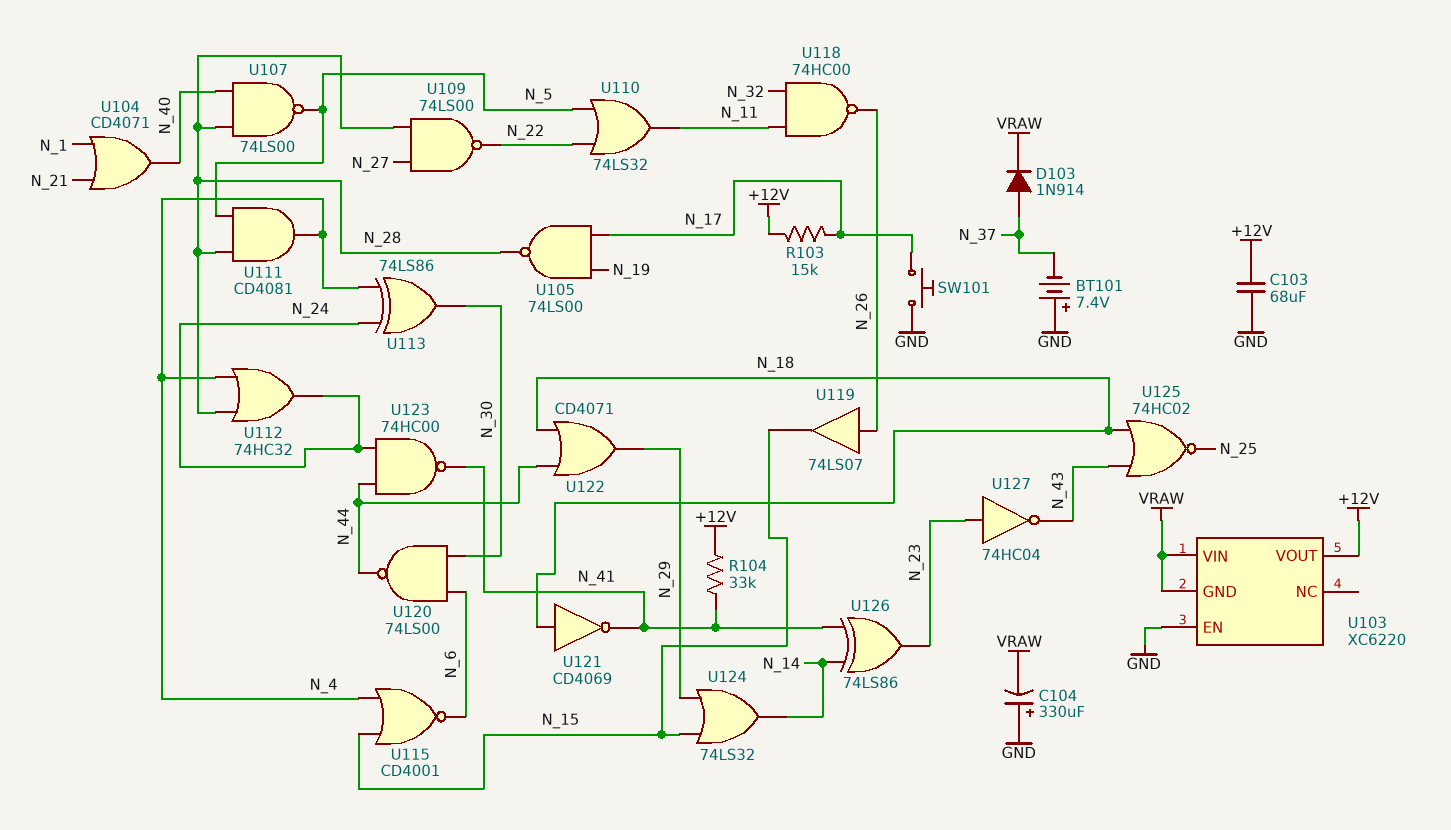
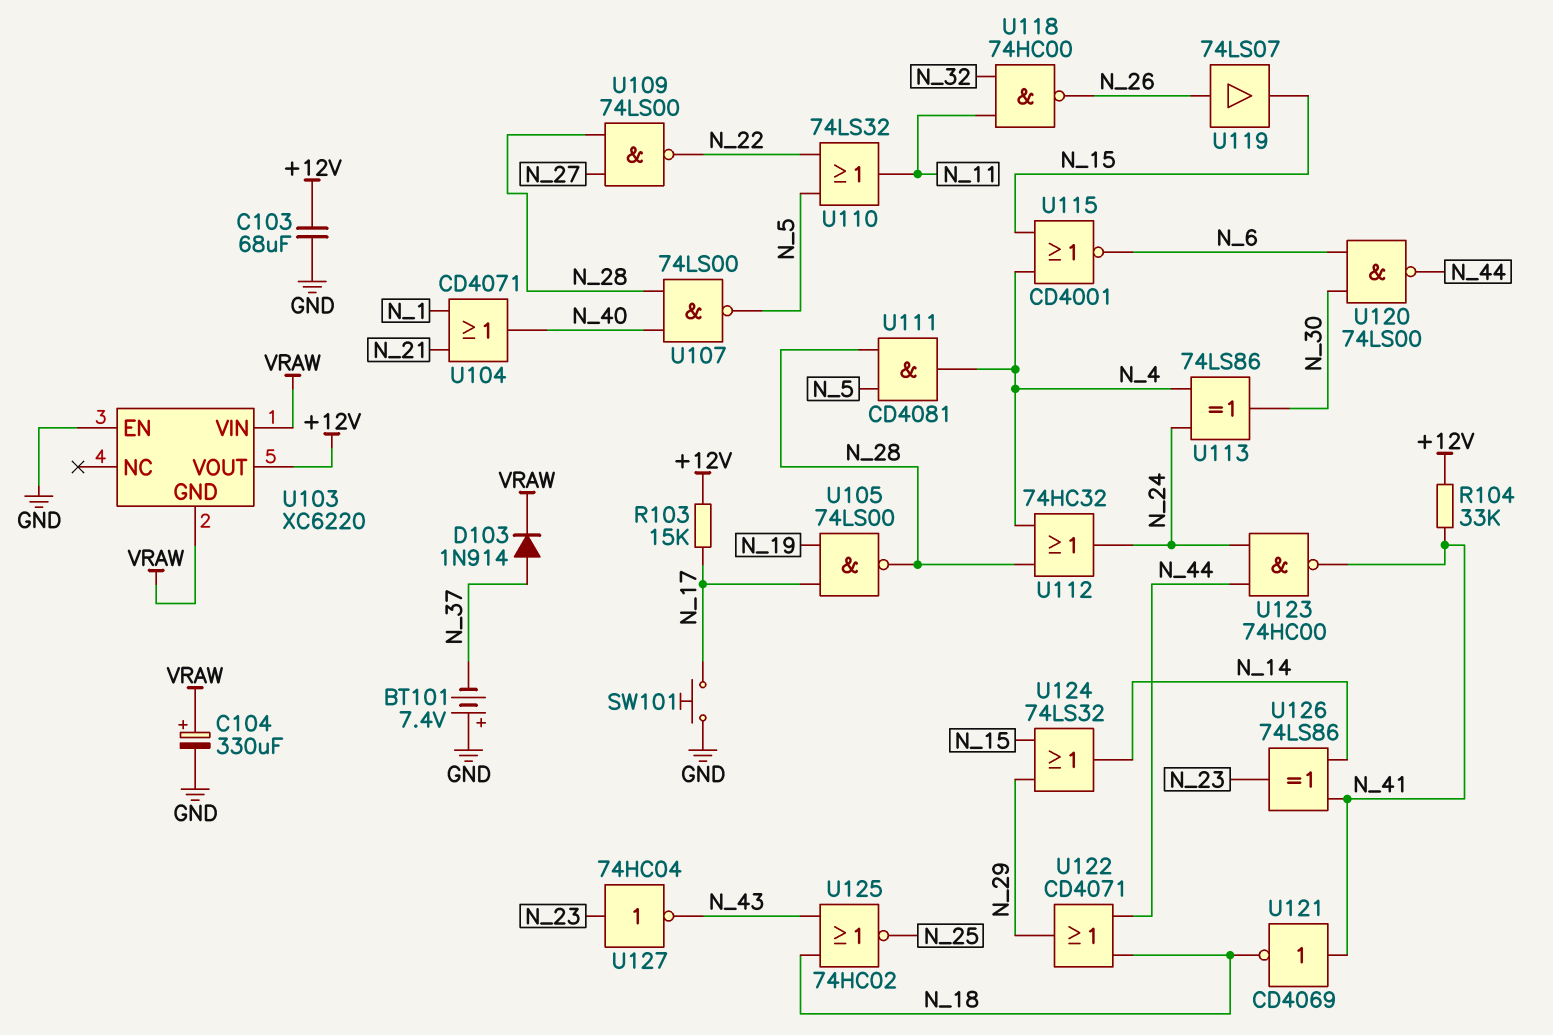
C104: 330uF (plus GND, minus VRAW) -> 330uF (plus VRAW, minus GND)
U121: NOT CD4069 (in N_18, out N_41) -> NOT CD4069 (in N_41, out N_18)

